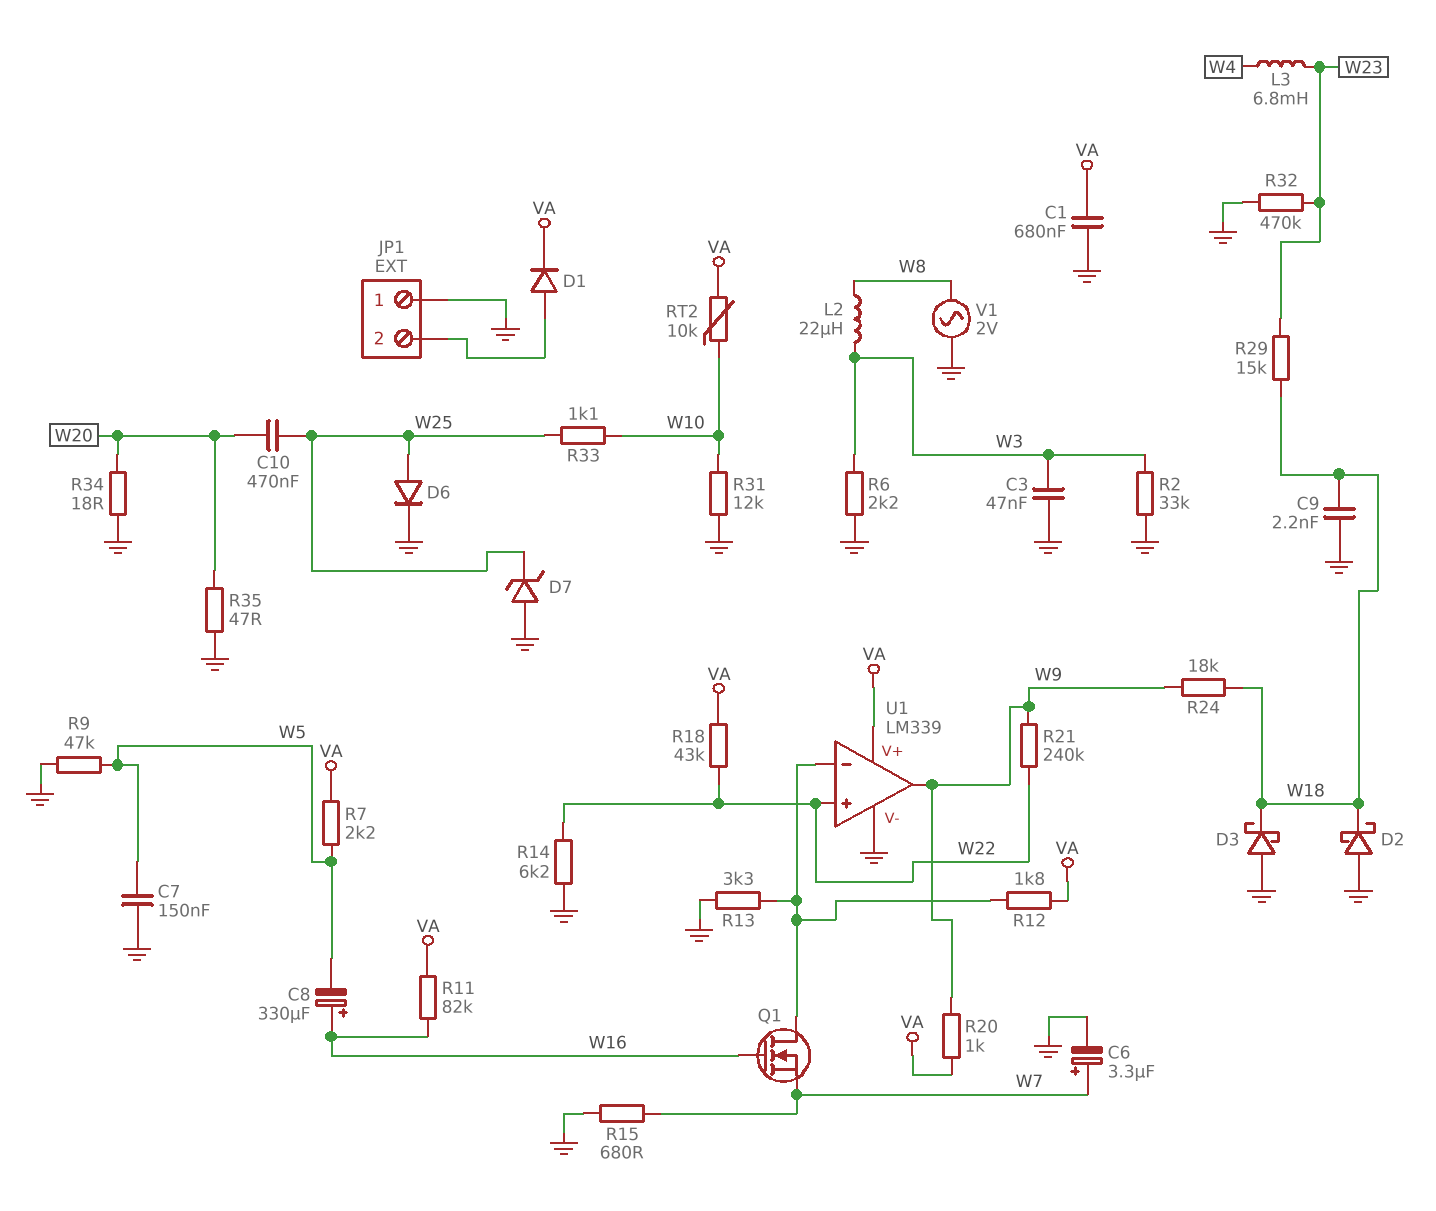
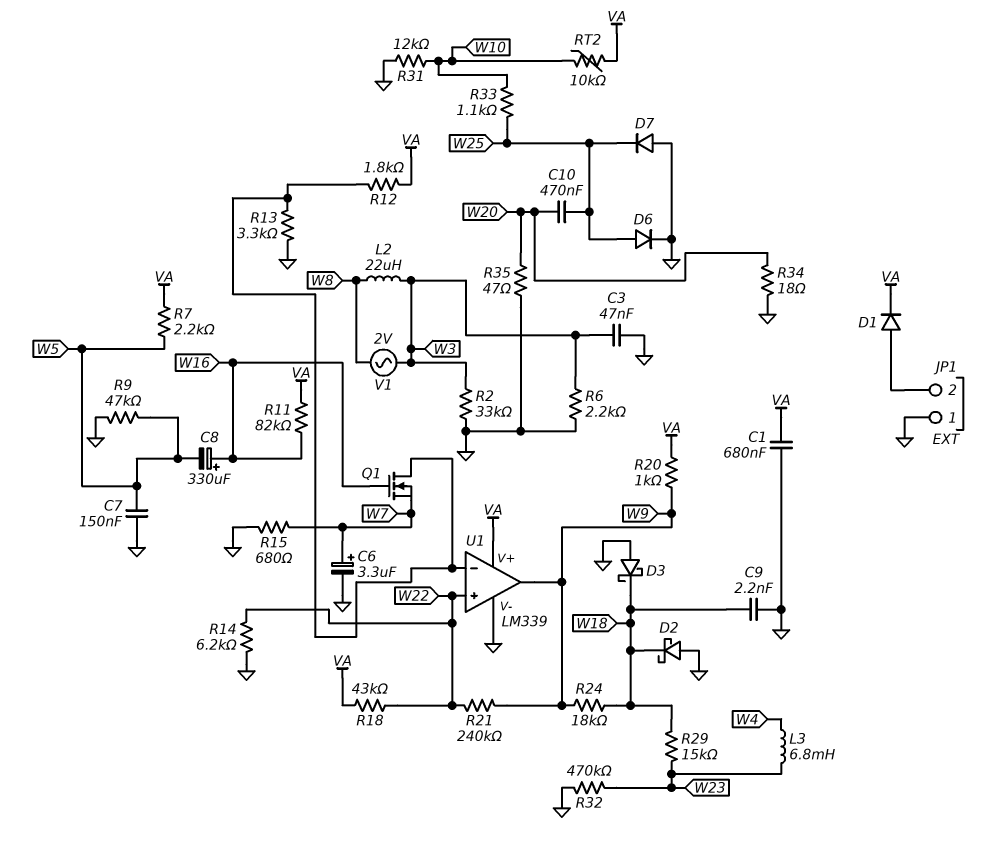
D7: zener (A GND, K W25) -> diode (A GND, K W25)
V1: AC 2V (GND, W8) -> AC 2V (W3, W8)

